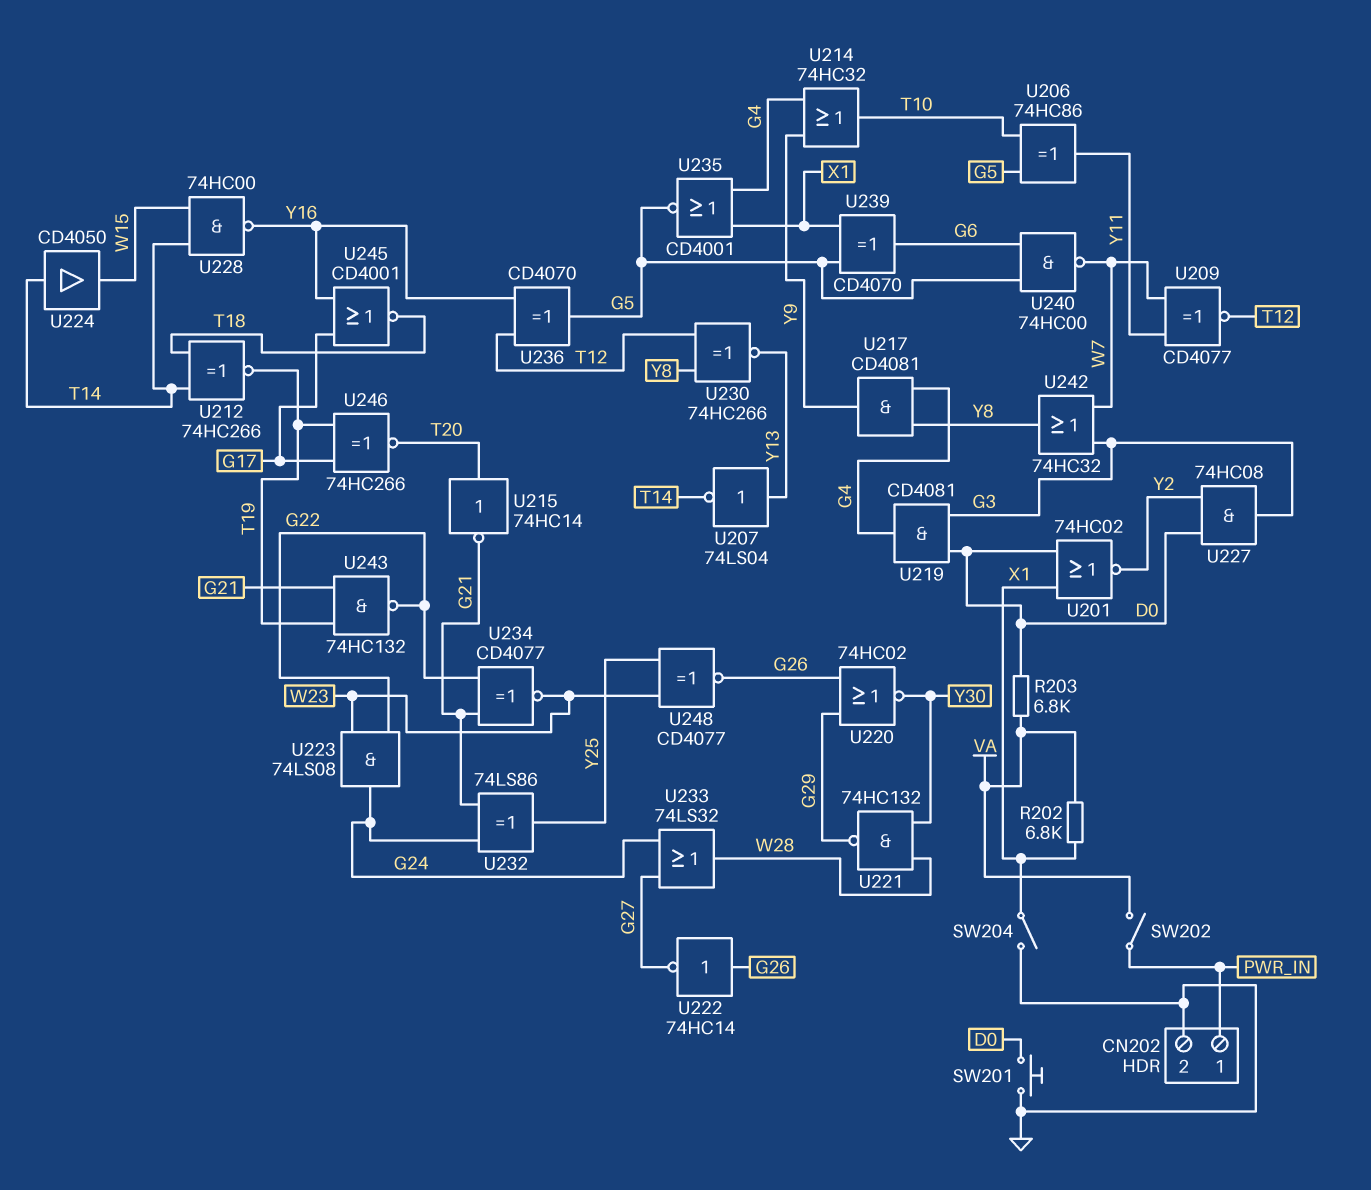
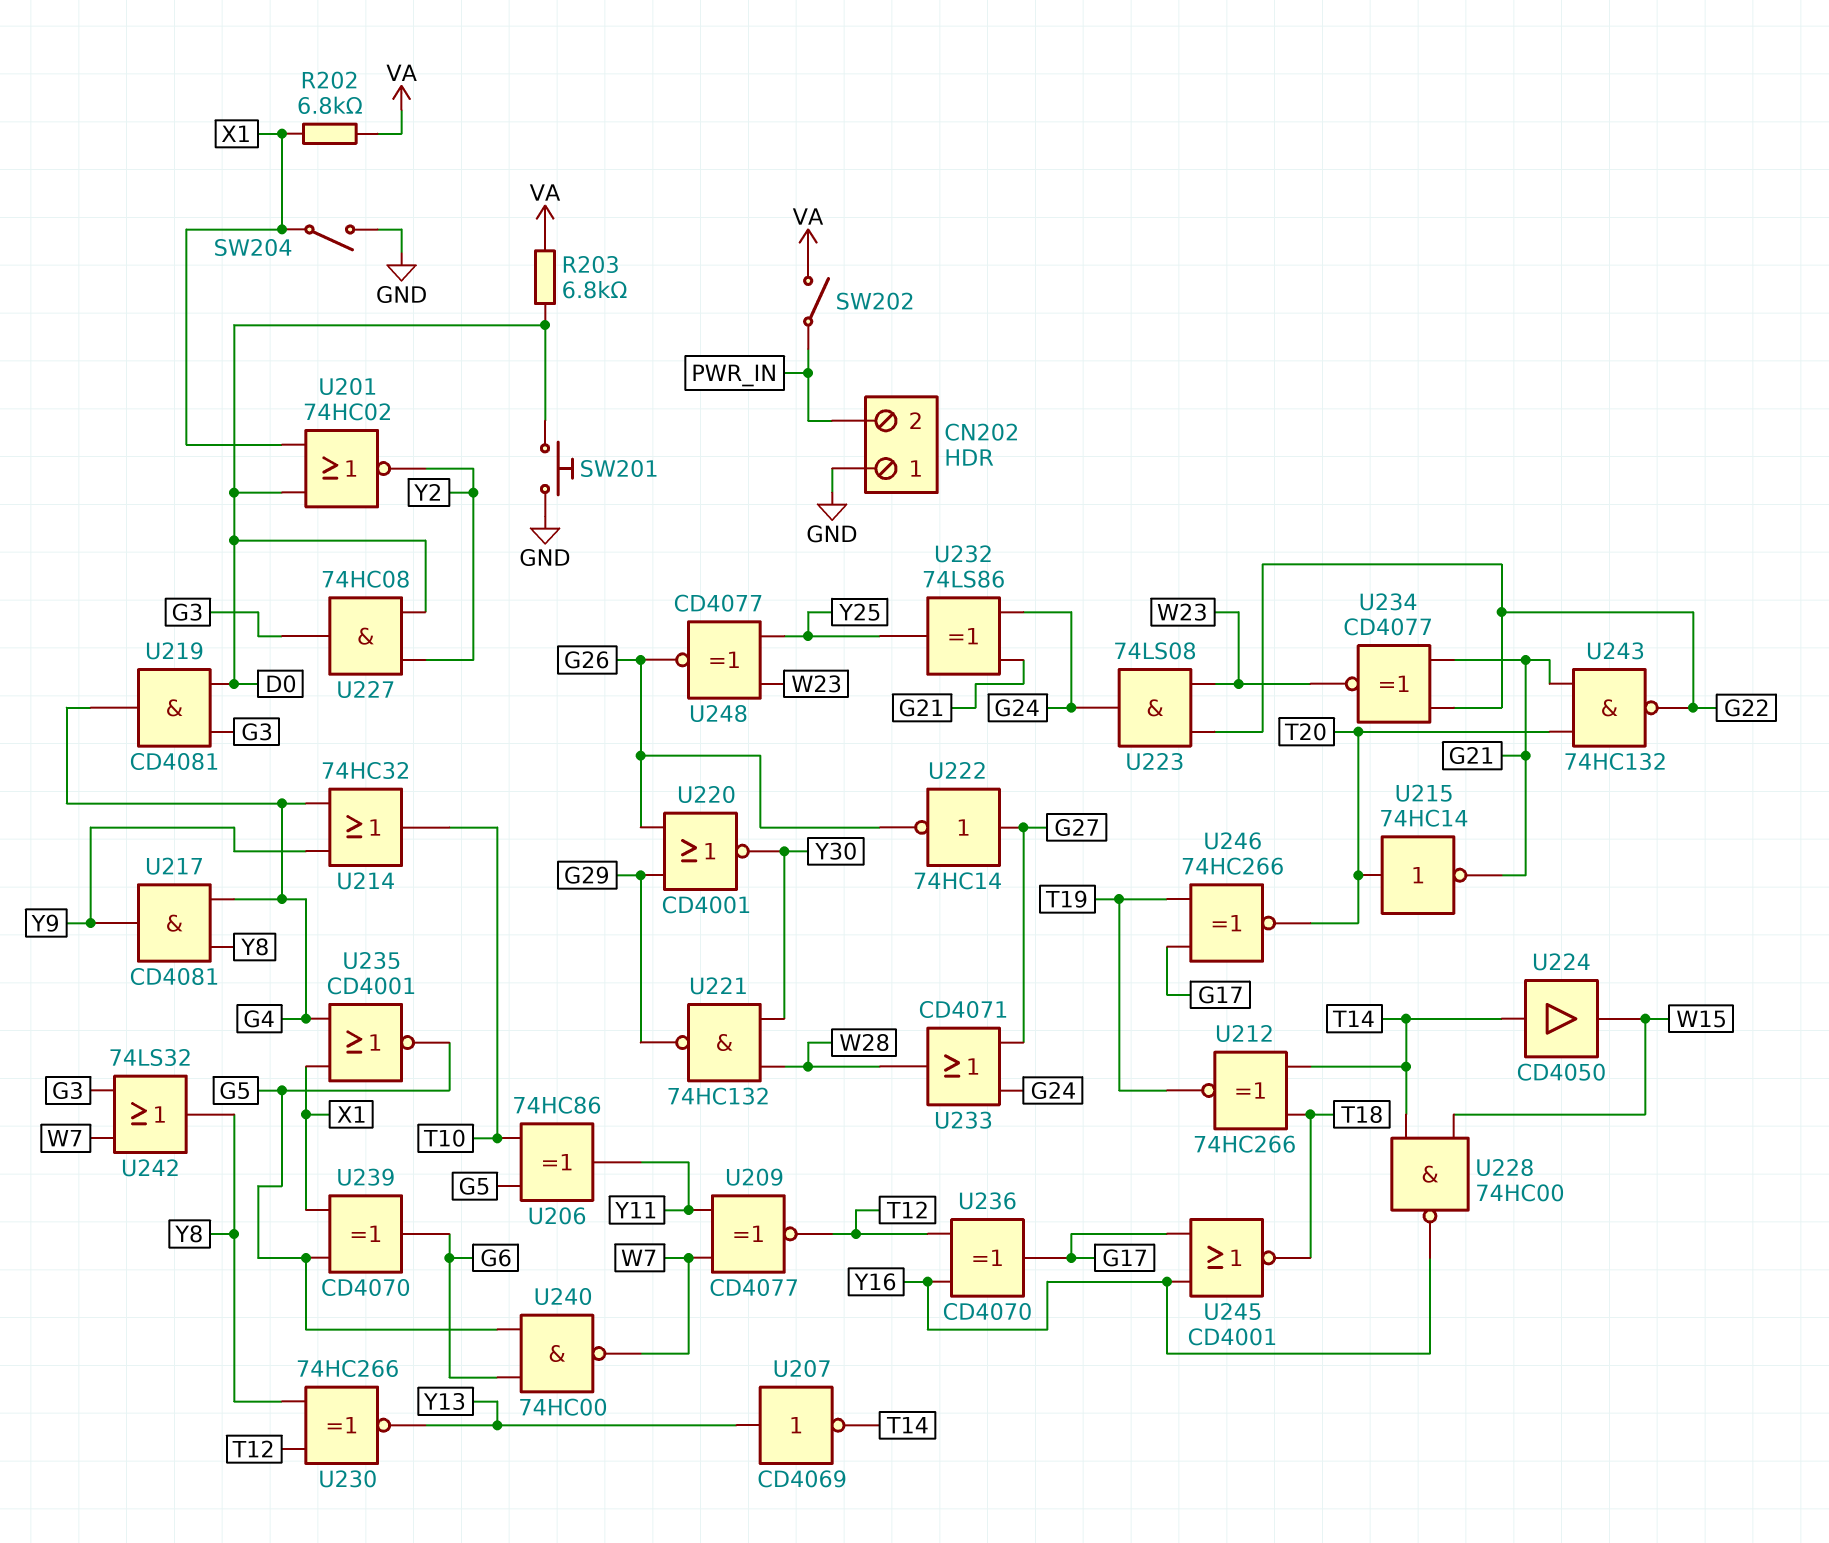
CN202 pin 1: PWR_IN -> GND
CN202 pin 2: GND -> PWR_IN
U207: NOT 74LS04 (in Y13, out T14) -> NOT CD4069 (in Y13, out T14)
U220: NOR 74HC02 (in G26, in G29, out Y30) -> NOR CD4001 (in G26, in G29, out Y30)
U222: NOT 74HC14 (in G26, out G27) -> NOT 74HC14 (in G27, out G26)
U233: OR 74LS32 (in G24, in G27, out W28) -> OR CD4071 (in G24, in G27, out W28)
U236: XOR CD4070 (in T12, in Y16, out G5) -> XOR CD4070 (in T12, in Y16, out G17)
U242: OR 74HC32 (in G3, in W7, out Y8) -> OR 74LS32 (in G3, in W7, out Y8)
U243: NAND 74HC132 (in G21, in T19, out G22) -> NAND 74HC132 (in G21, in T20, out G22)

